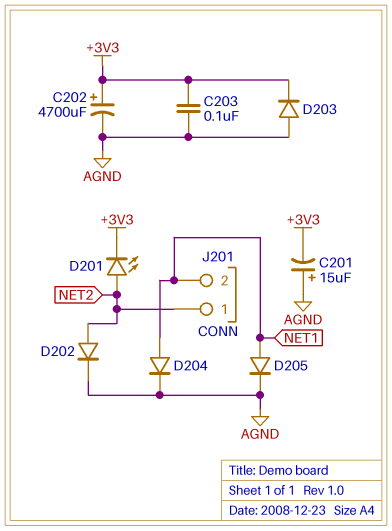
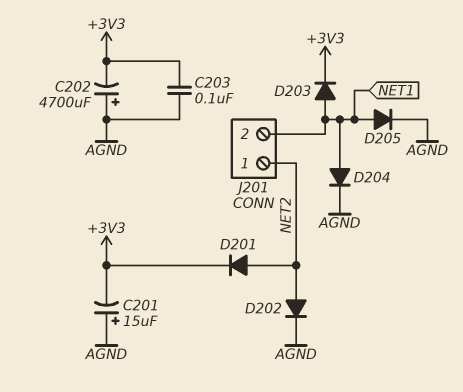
C202: 4700uF (plus +3V3, minus AGND) -> 4700uF (plus AGND, minus +3V3)
D201: LED (A NET2, K +3V3) -> diode (A NET2, K +3V3)
D203: diode (A AGND, K +3V3) -> diode (A NET1, K +3V3)

